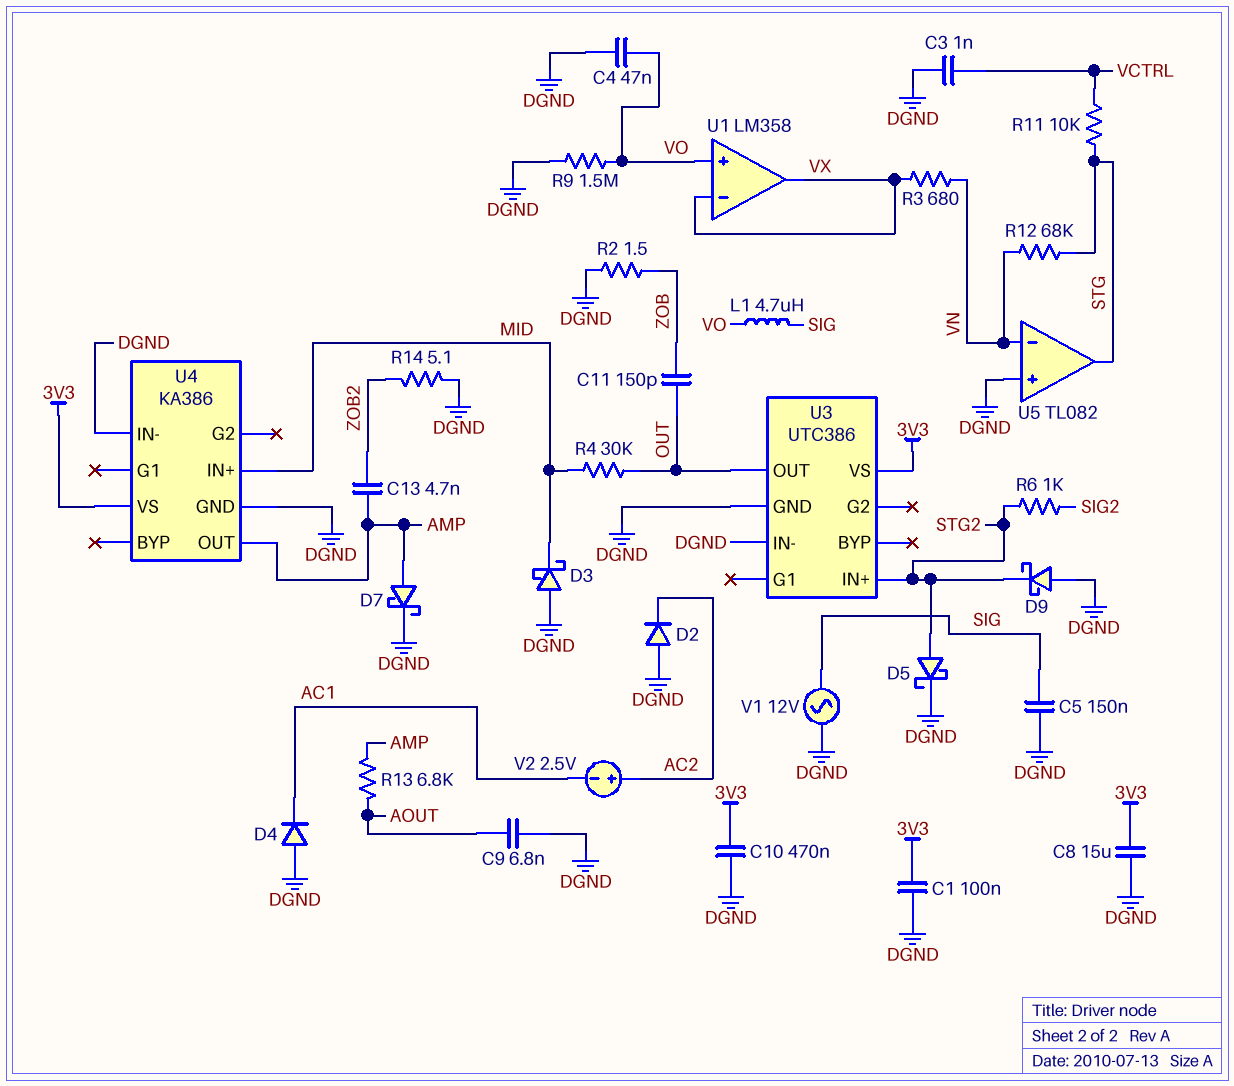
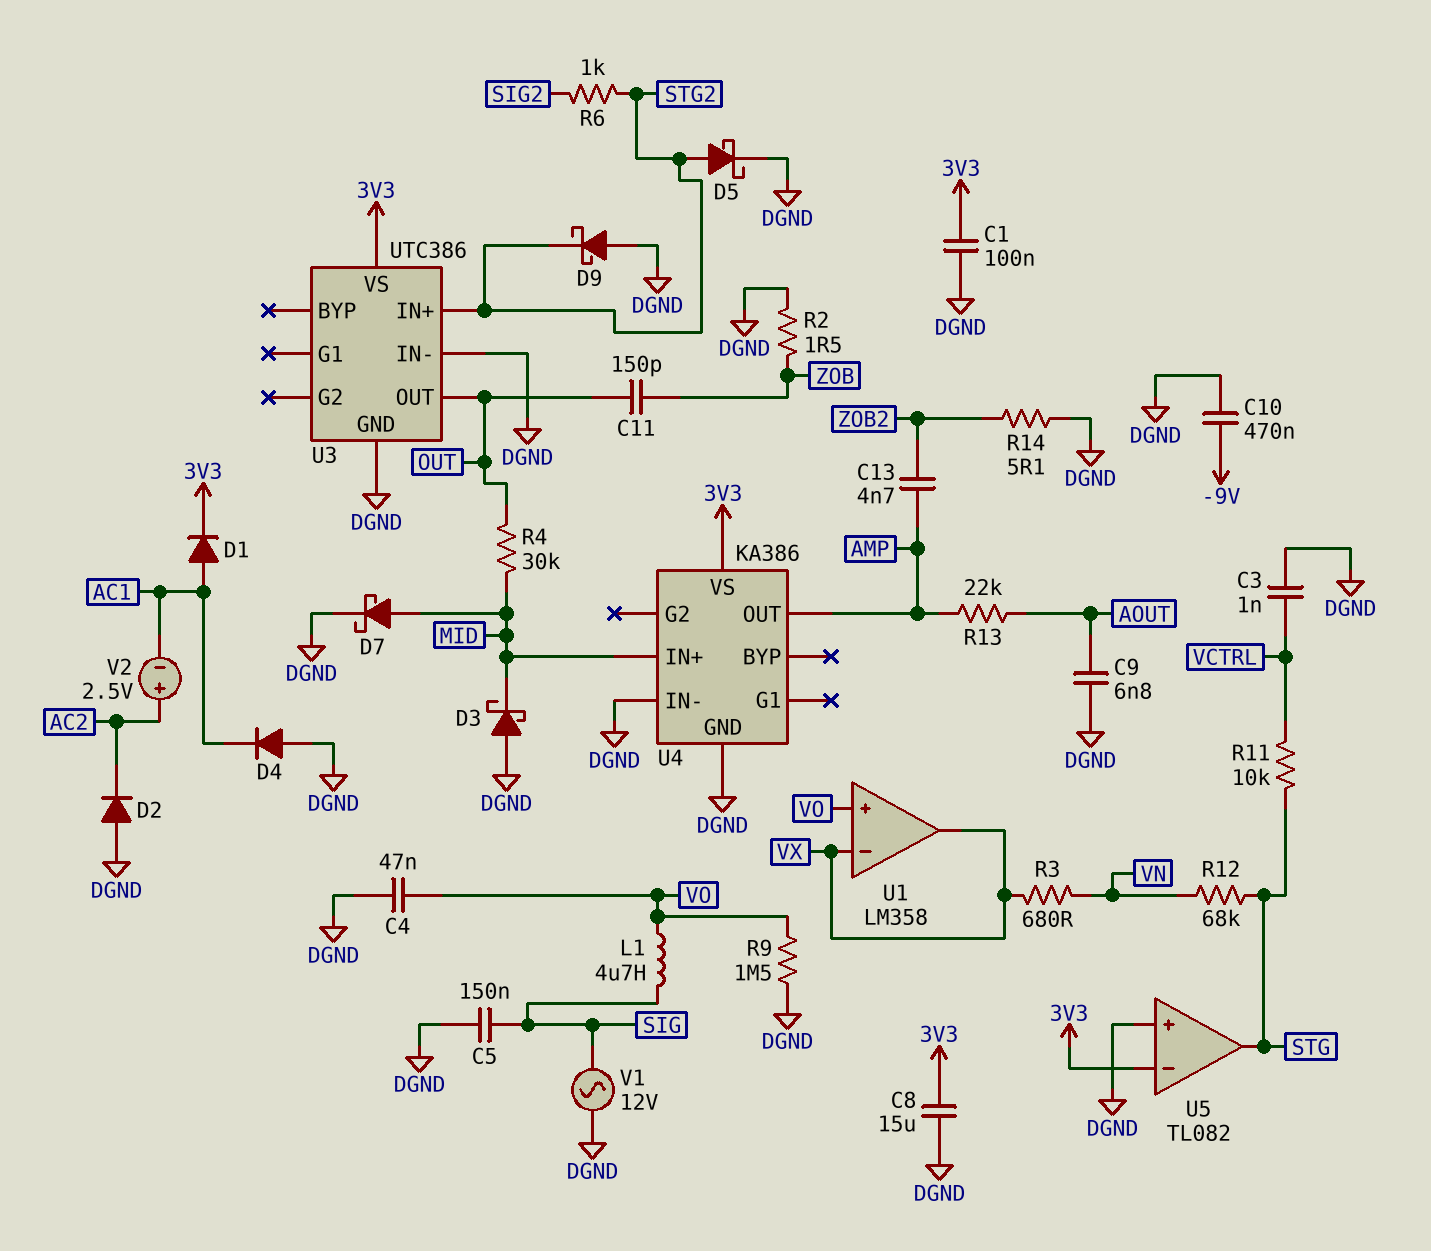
C10: 470nF (3V3, DGND) -> 470nF (-9V, DGND)
D1: none -> diode (A AC1, K 3V3)
D7: schottky (A AMP, K DGND) -> schottky (A MID, K DGND)
R13: 6.8k (AMP, AOUT) -> 22k (AMP, AOUT)
U5 pin in-: VN -> 3V3

